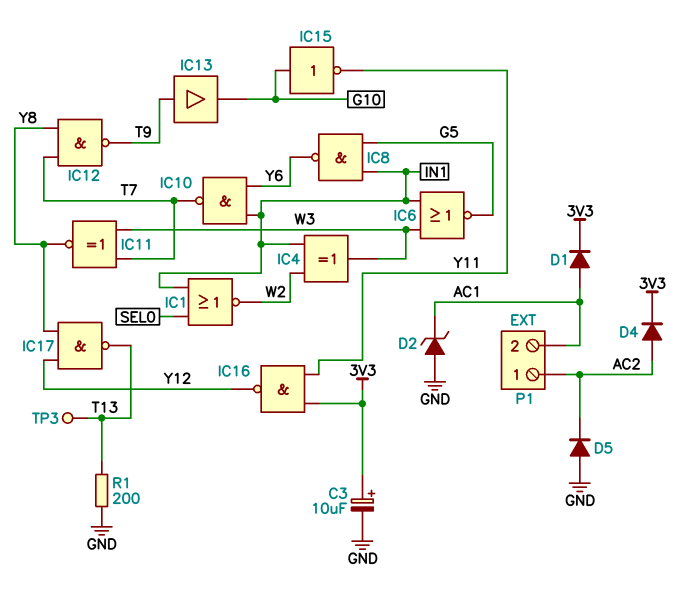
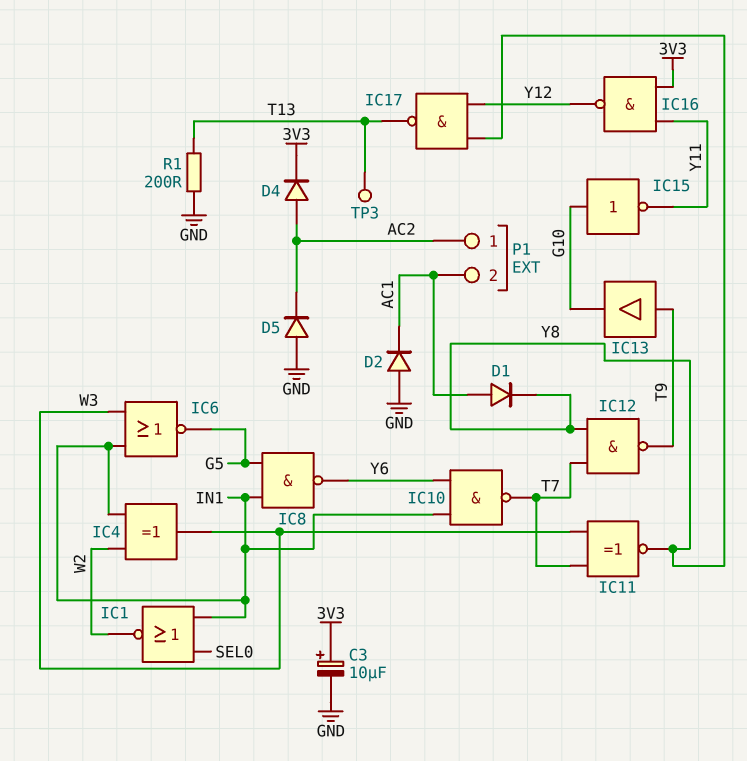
D1: diode (A AC1, K 3V3) -> diode (A AC1, K Y8)
D2: zener (A GND, K AC1) -> diode (A GND, K AC1)

